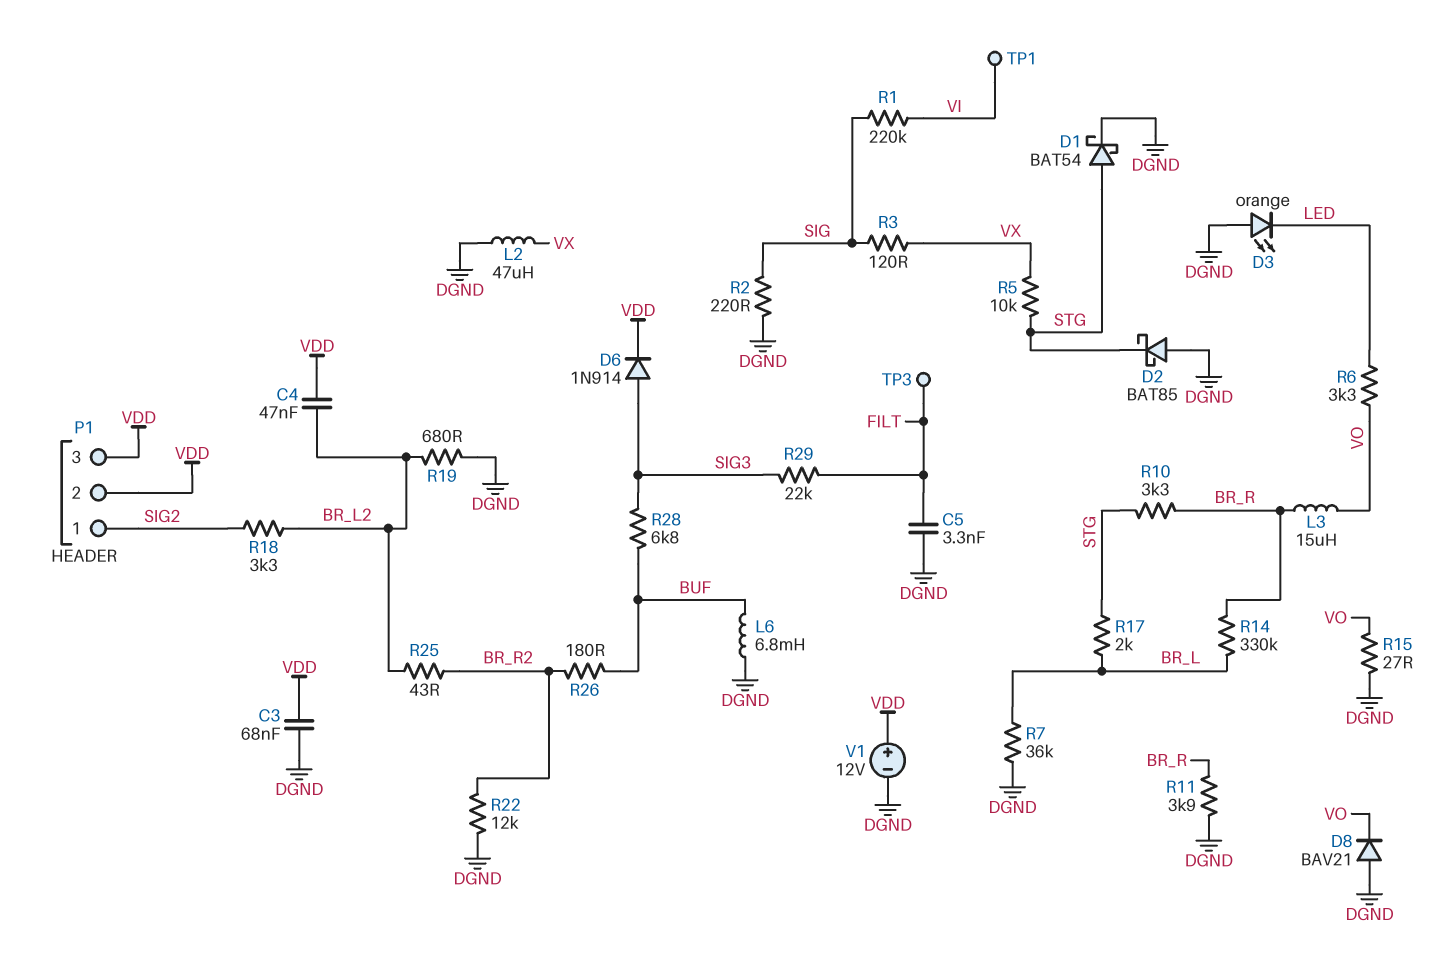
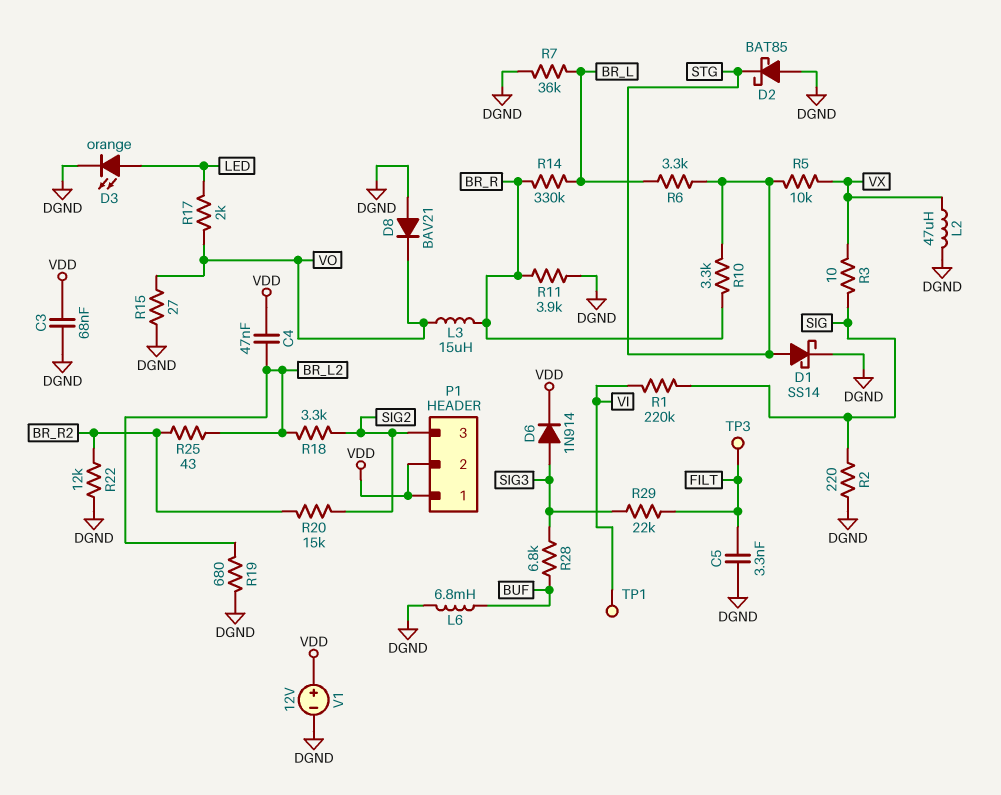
D1: schottky BAT54 (A STG, K DGND) -> schottky SS14 (A STG, K DGND)
D3: LED orange (A DGND, K LED) -> LED orange (A LED, K DGND)
P1 pin 1: SIG2 -> VDD
P1 pin 3: VDD -> SIG2
R3: 120 (SIG, VX) -> 10 (SIG, VX)
R6: 3.3k (LED, VO) -> 3.3k (BR_L, STG)
R17: 2k (BR_L, STG) -> 2k (LED, VO)
R20: none -> 15k (BR_R2, SIG2)
R26: 180 (BR_R2, BUF) -> none

